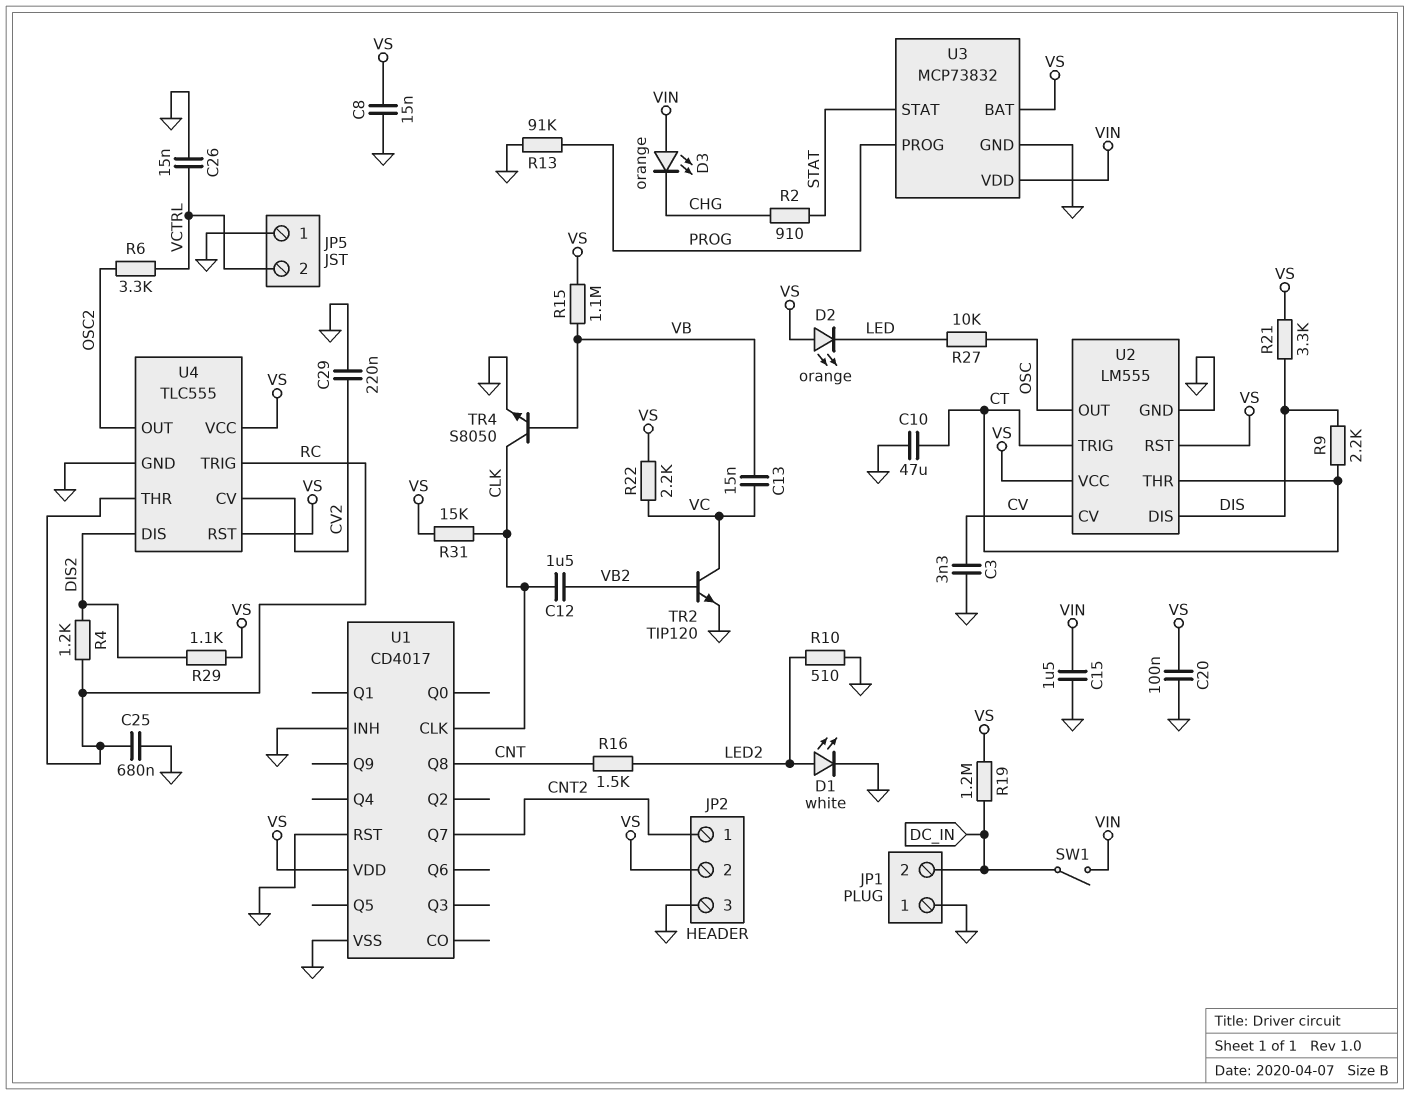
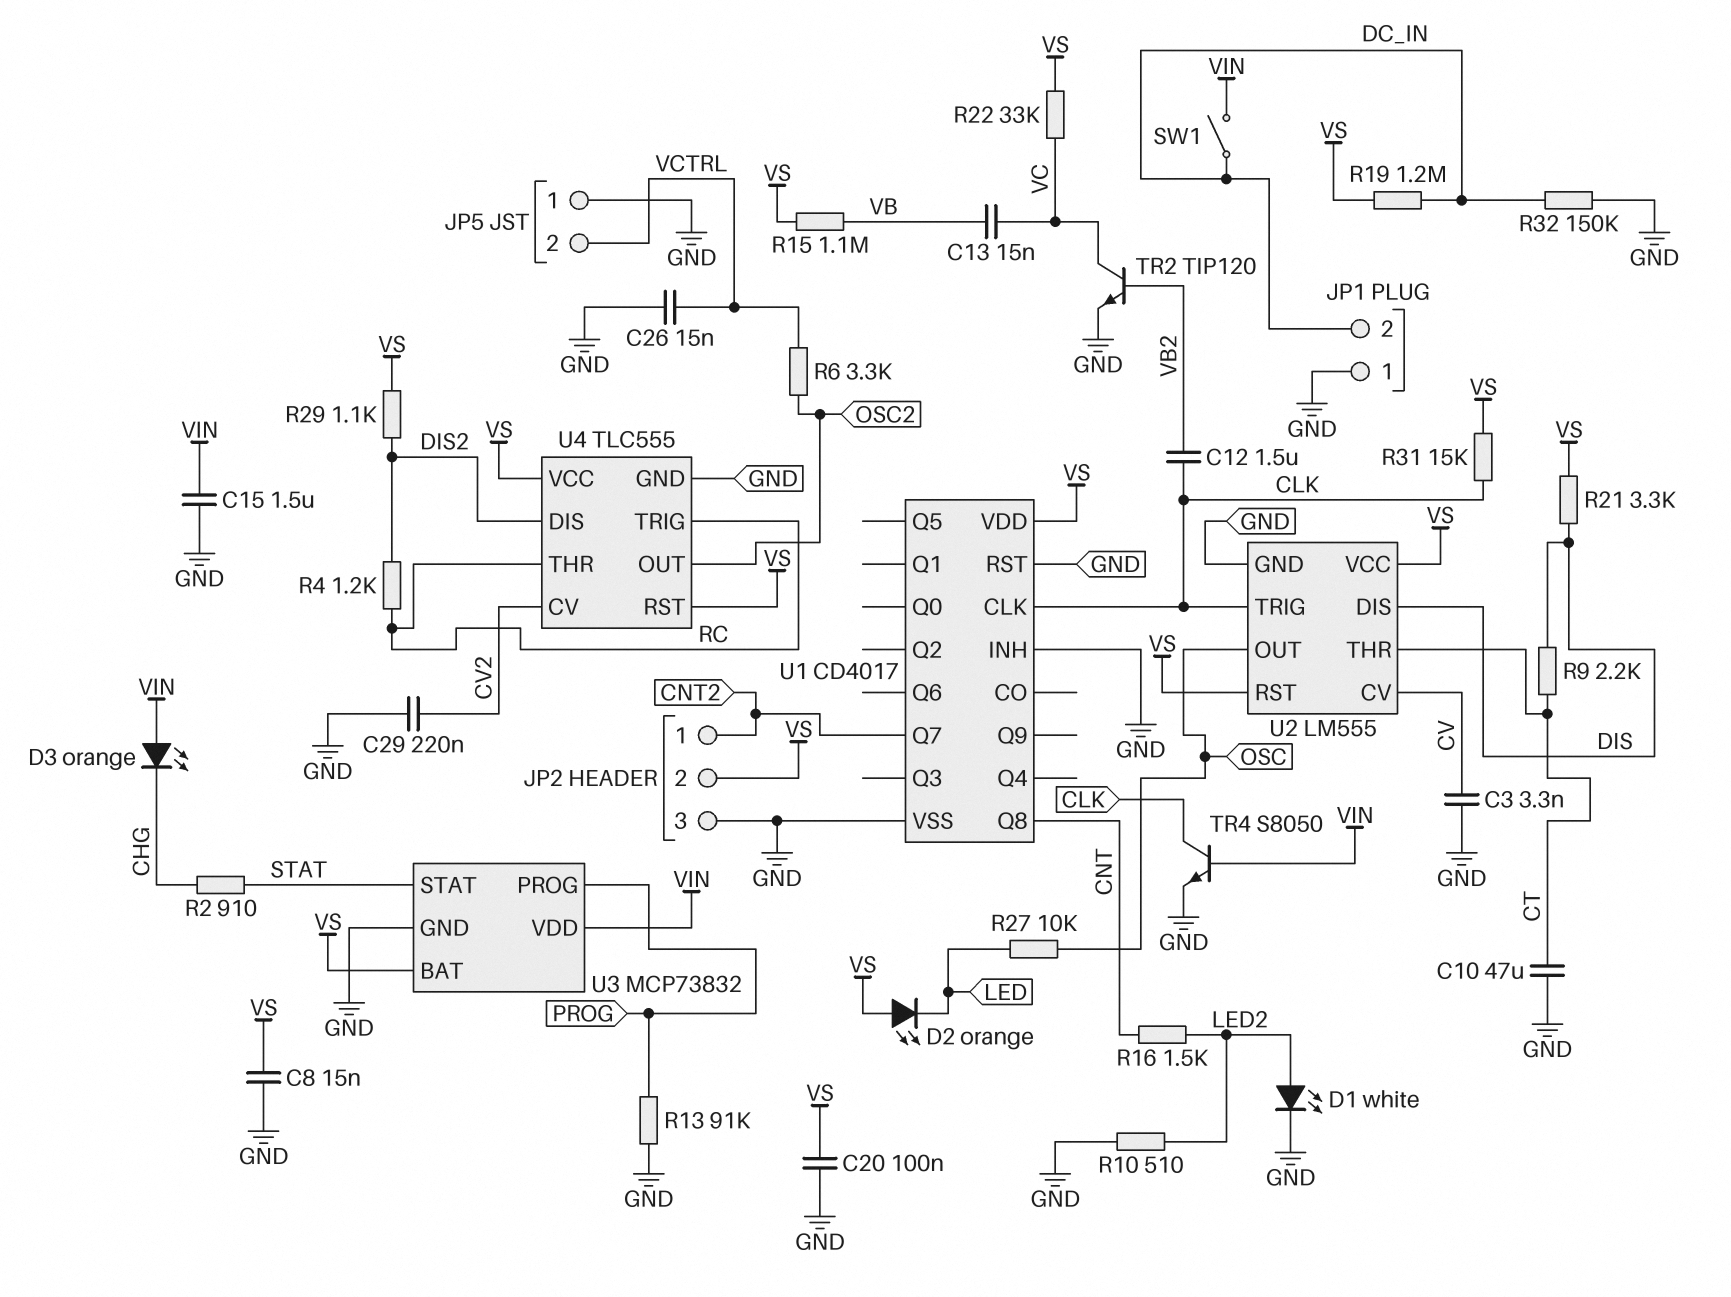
C25: 680nF (GND, RC) -> none
R22: 2.2k (VC, VS) -> 33k (VC, VS)
R32: none -> 150k (DC_IN, GND)
TR4: NPN S8050 (B VB, C CLK, E GND) -> NPN S8050 (B VIN, C CLK, E GND)
U2 pin TRIG: CT -> CLK

